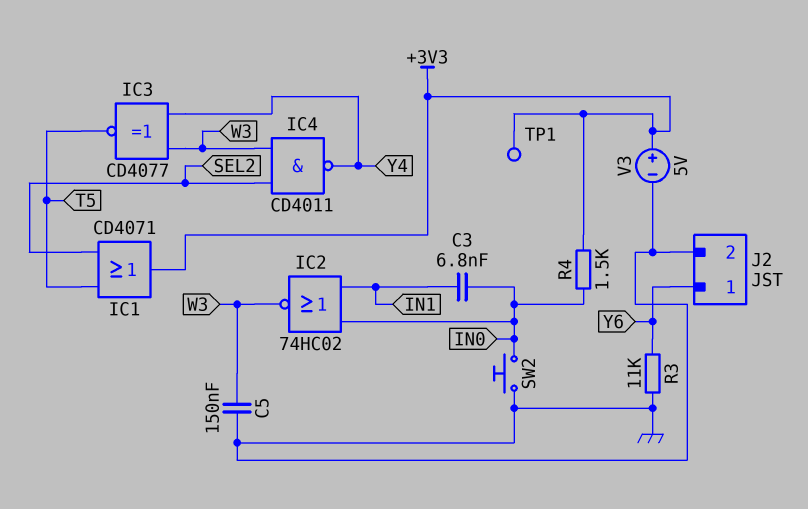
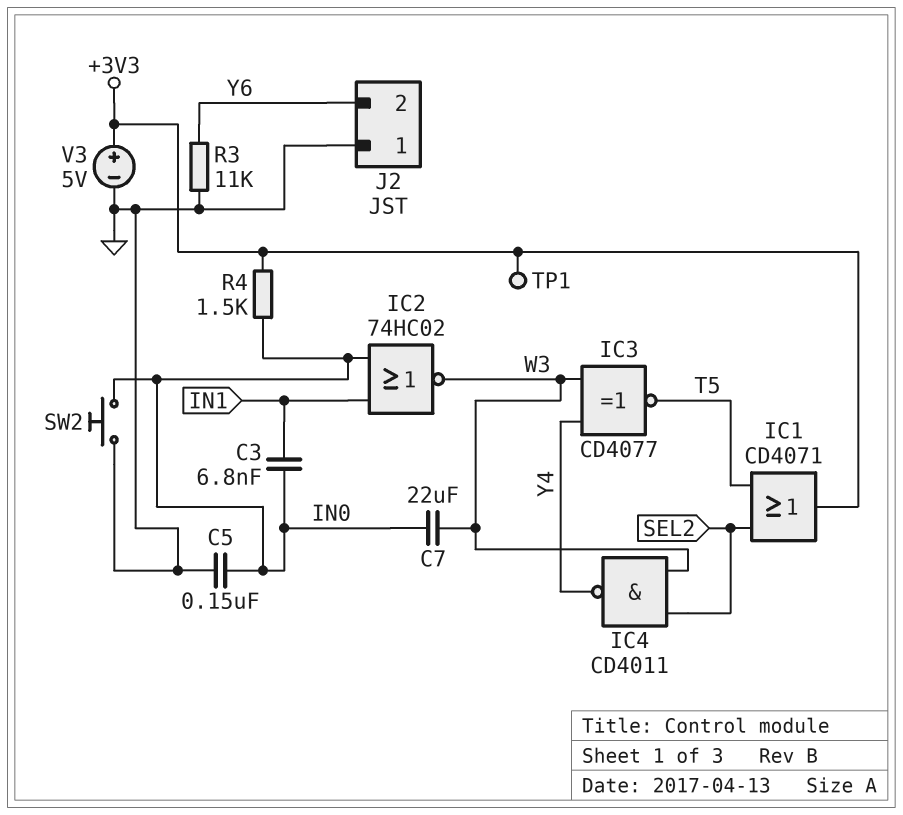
C5: 150nF (GND, W3) -> 150nF (GND, IN0)
C7: none -> 22uF (IN0, W3)
J2 pin 1: Y6 -> GND
J2 pin 2: GND -> Y6

